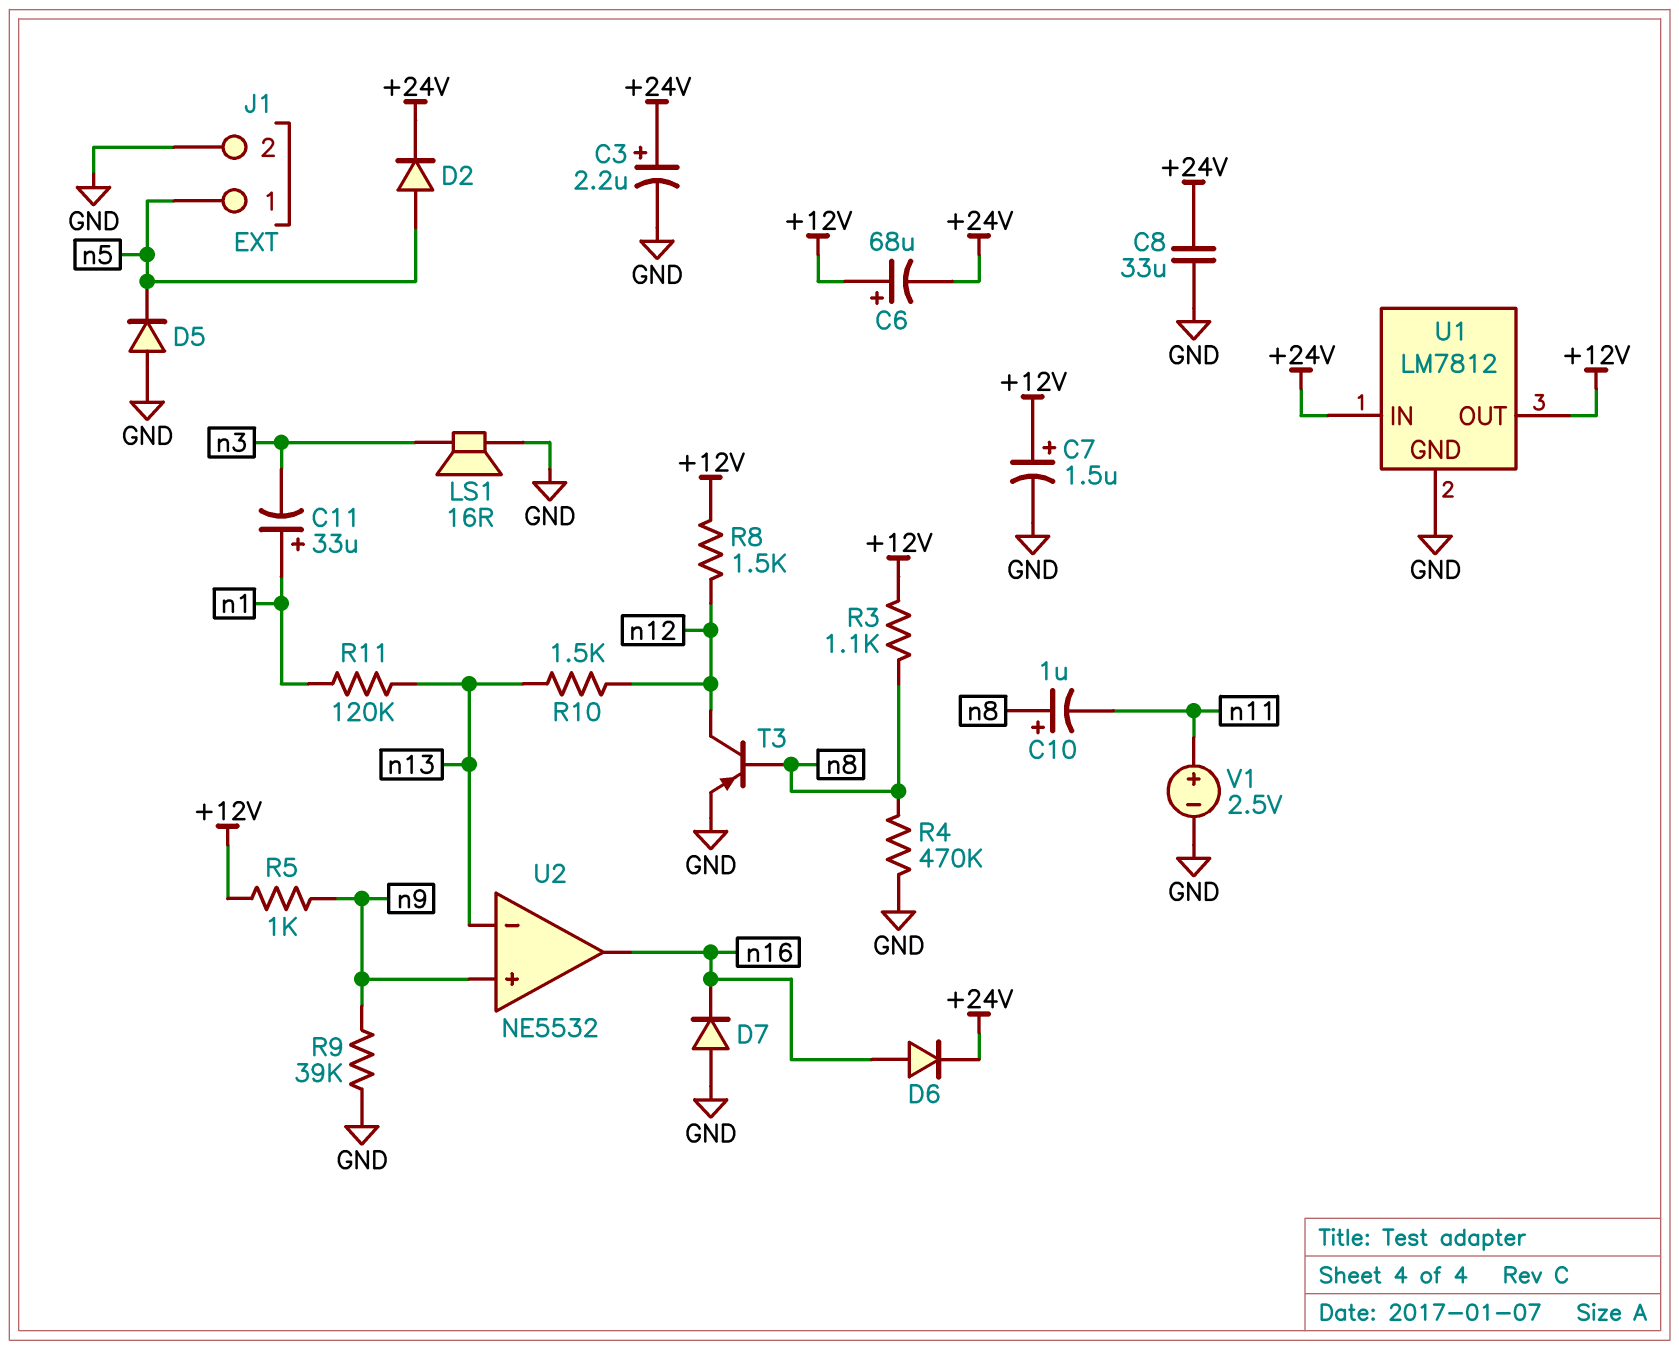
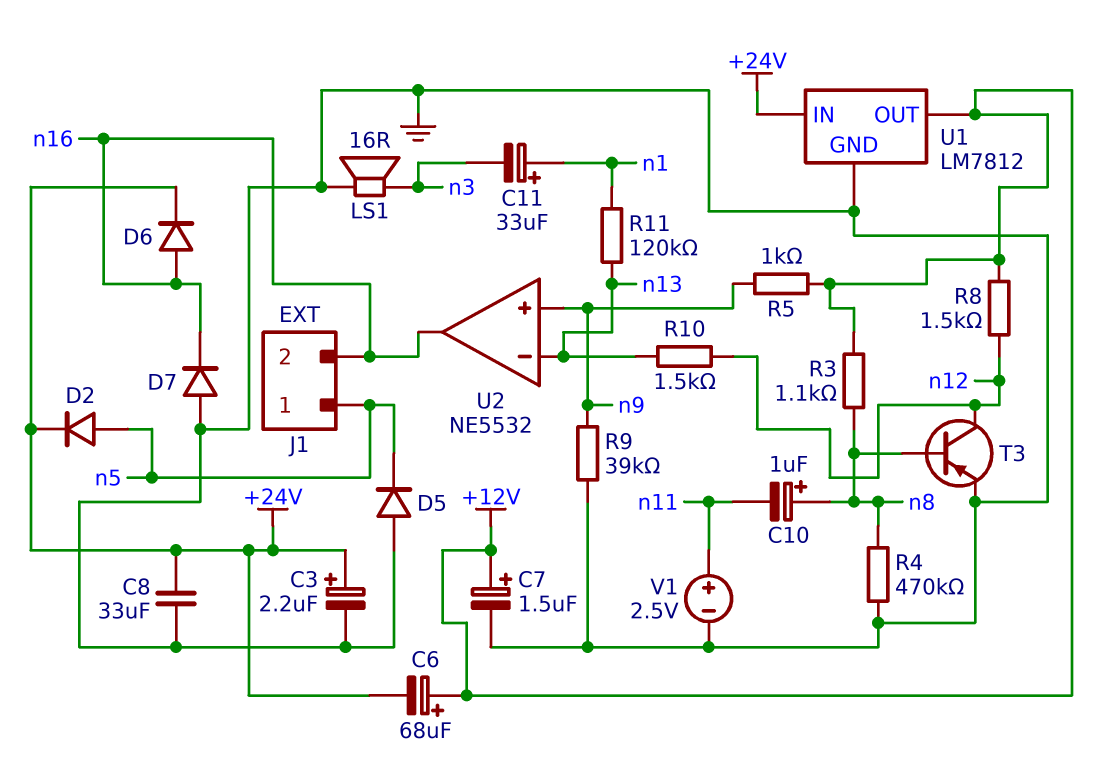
J1 pin 2: GND -> n16

